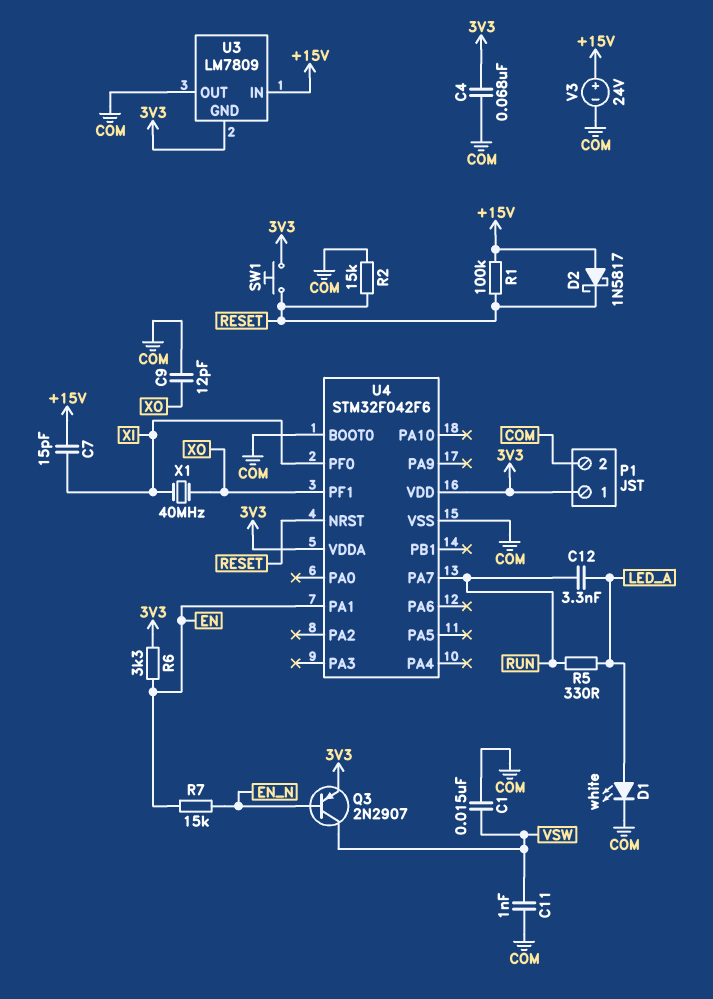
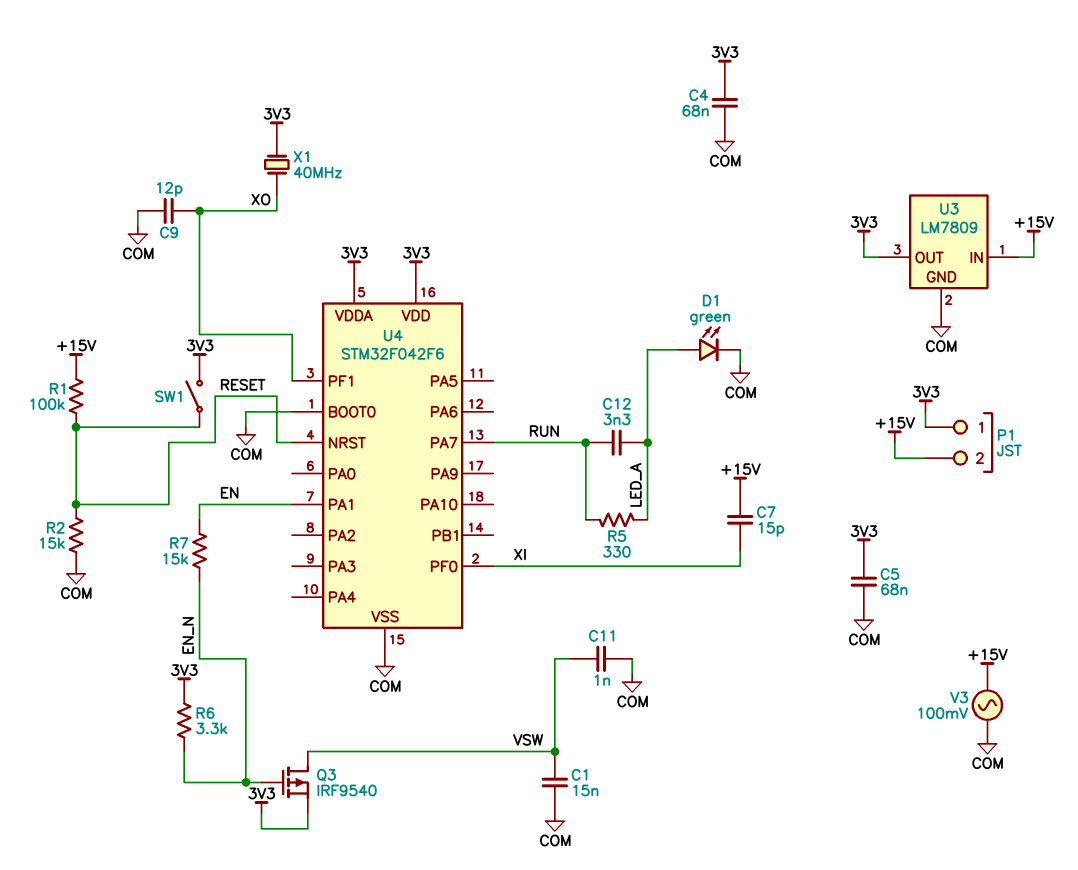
C5: none -> 68nF (3V3, COM)
D1: LED white (A LED_A, K COM) -> LED green (A LED_A, K COM)
D2: schottky 1N5817 (A +15V, K RESET) -> none
P1 pin 2: COM -> +15V
Q3: PNP 2N2907 (B EN_N, C VSW, E 3V3) -> PMOS IRF9540 (G EN_N, D VSW, S 3V3)
R6: 3.3k (3V3, EN) -> 3.3k (3V3, EN_N)
SW1: button (3V3, RESET) -> switch (3V3, RESET)
U3 pin GND: 3V3 -> COM
U3 pin OUT: COM -> 3V3
V3: 24V (plus +15V, minus COM) -> AC 100mV (+15V, COM)
X1: 40MHz (XI, XO) -> 40MHz (3V3, XO)

